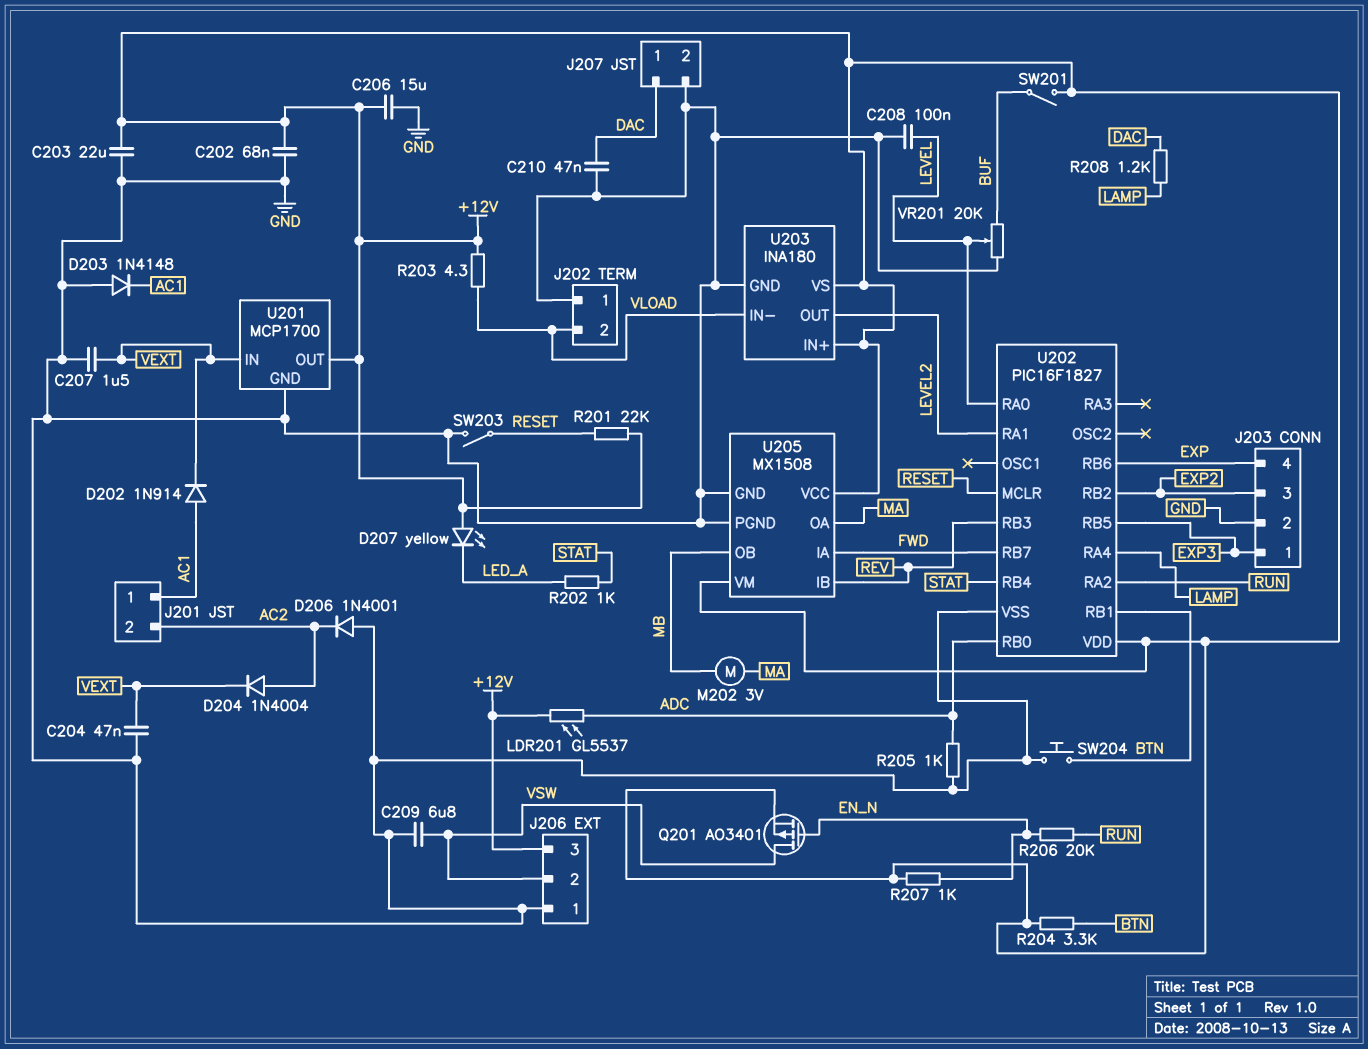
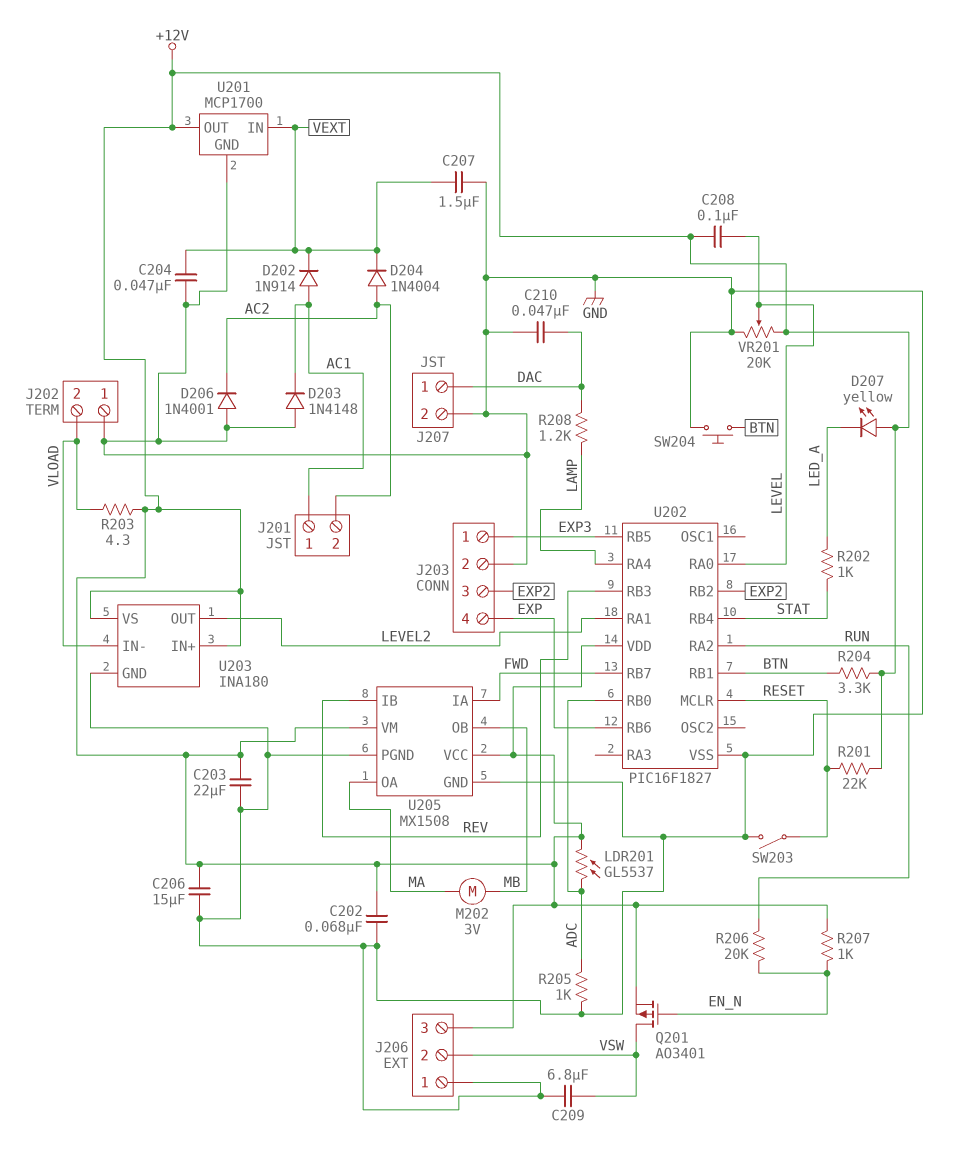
C208: 100nF (GND, LEVEL) -> 100nF (+12V, LEVEL)
SW201: switch (+12V, BUF) -> none
VR201: 20k (BUF, GND, wiper LEVEL) -> 20k (+12V, GND, wiper LEVEL)

